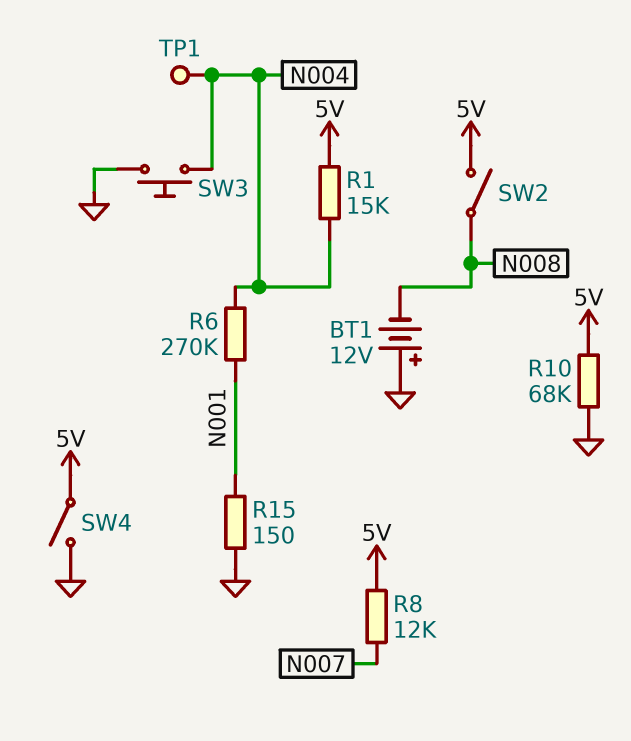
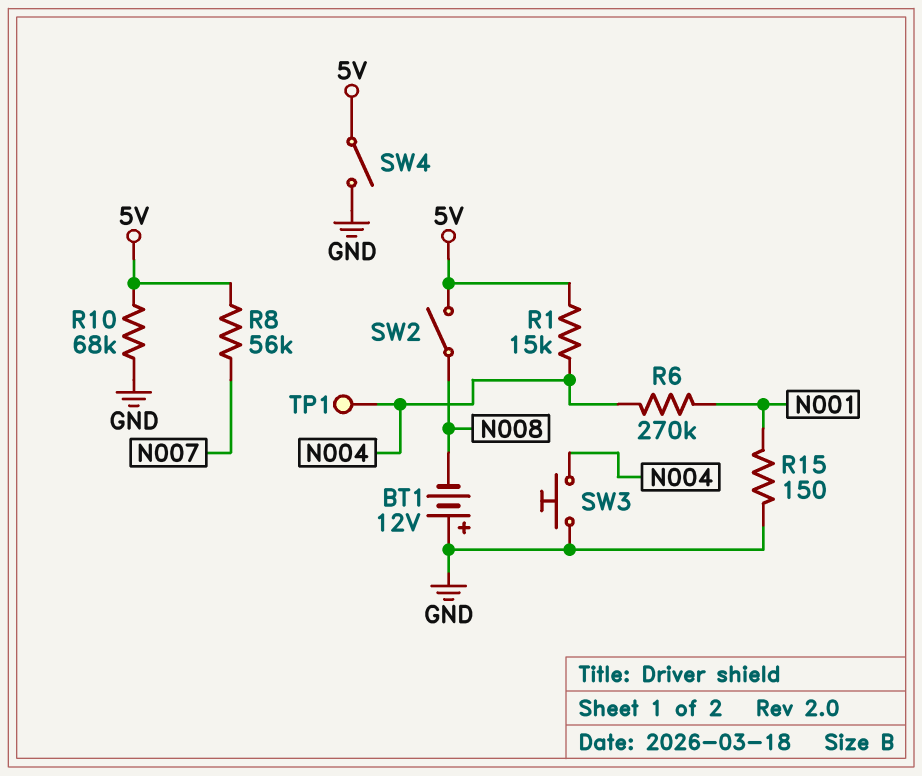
R8: 12k (5V, N007) -> 56k (5V, N007)

